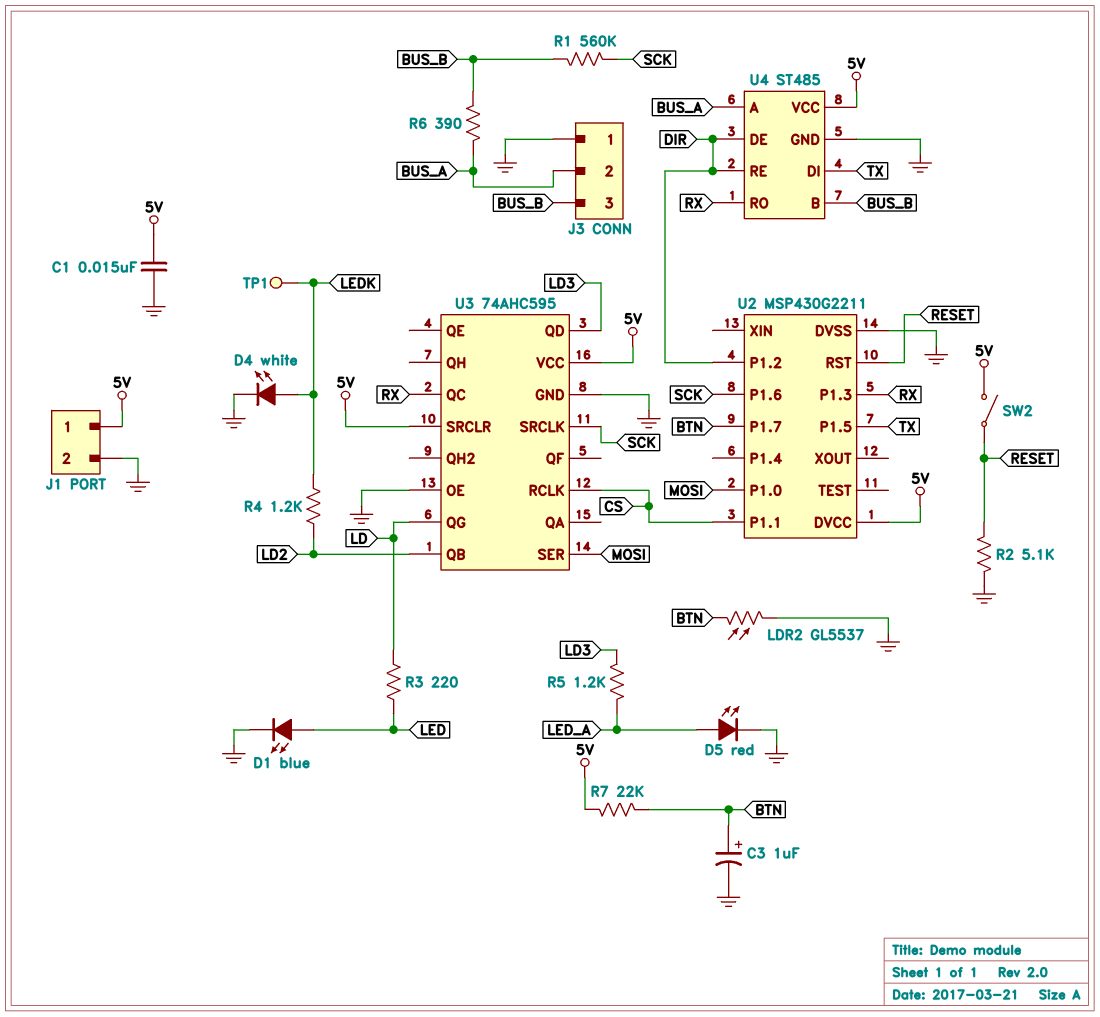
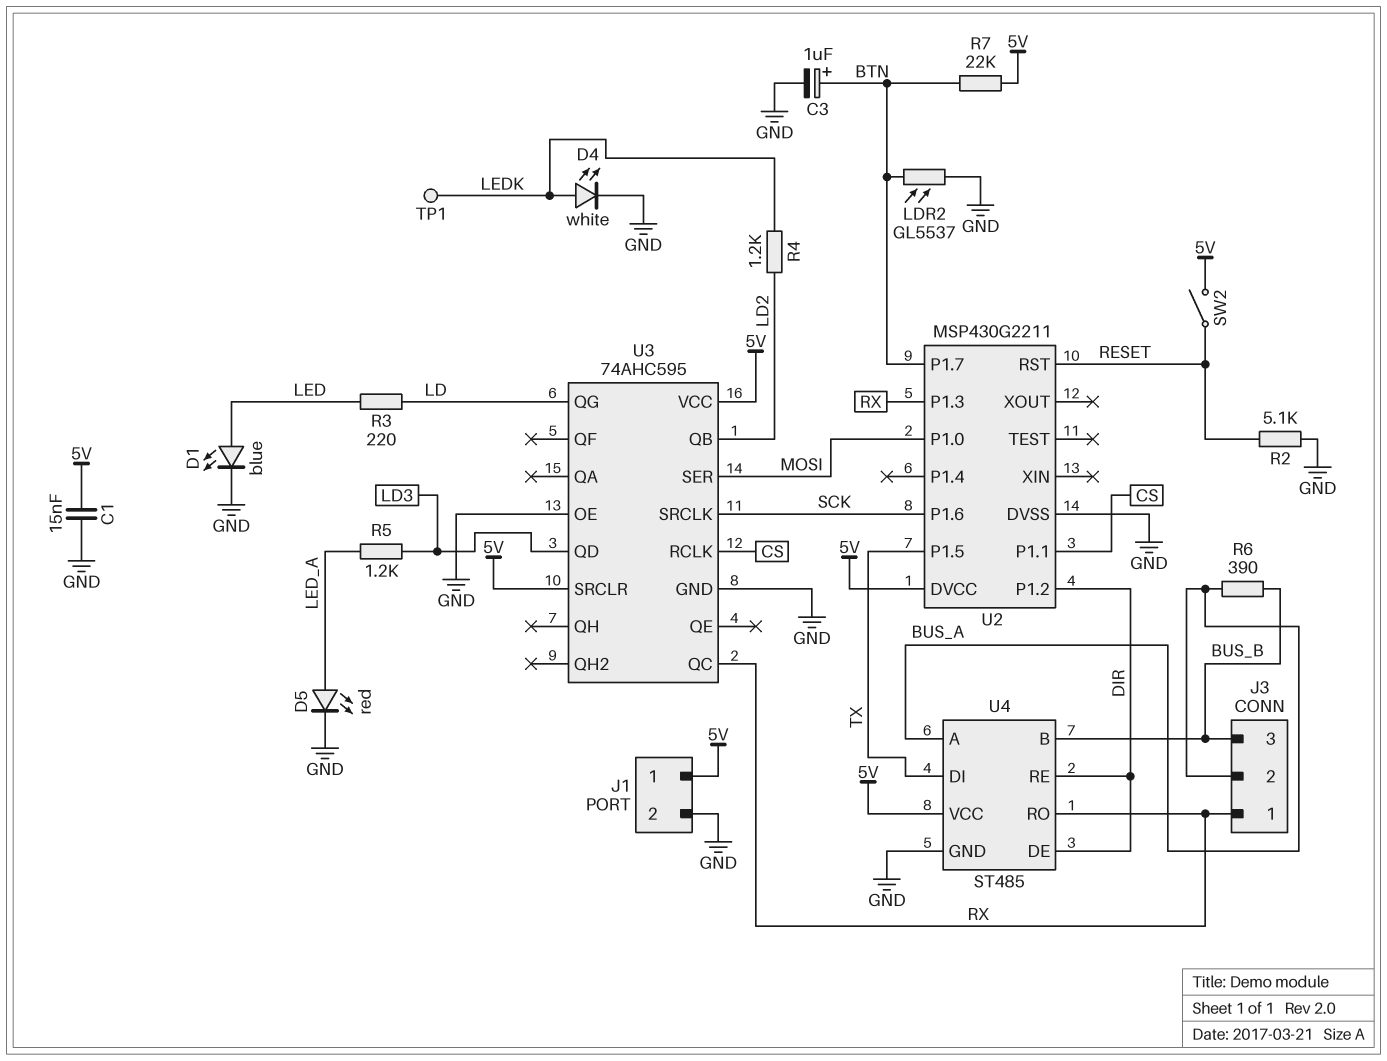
J3 pin 1: GND -> RX
R1: 560k (BUS_B, SCK) -> none

